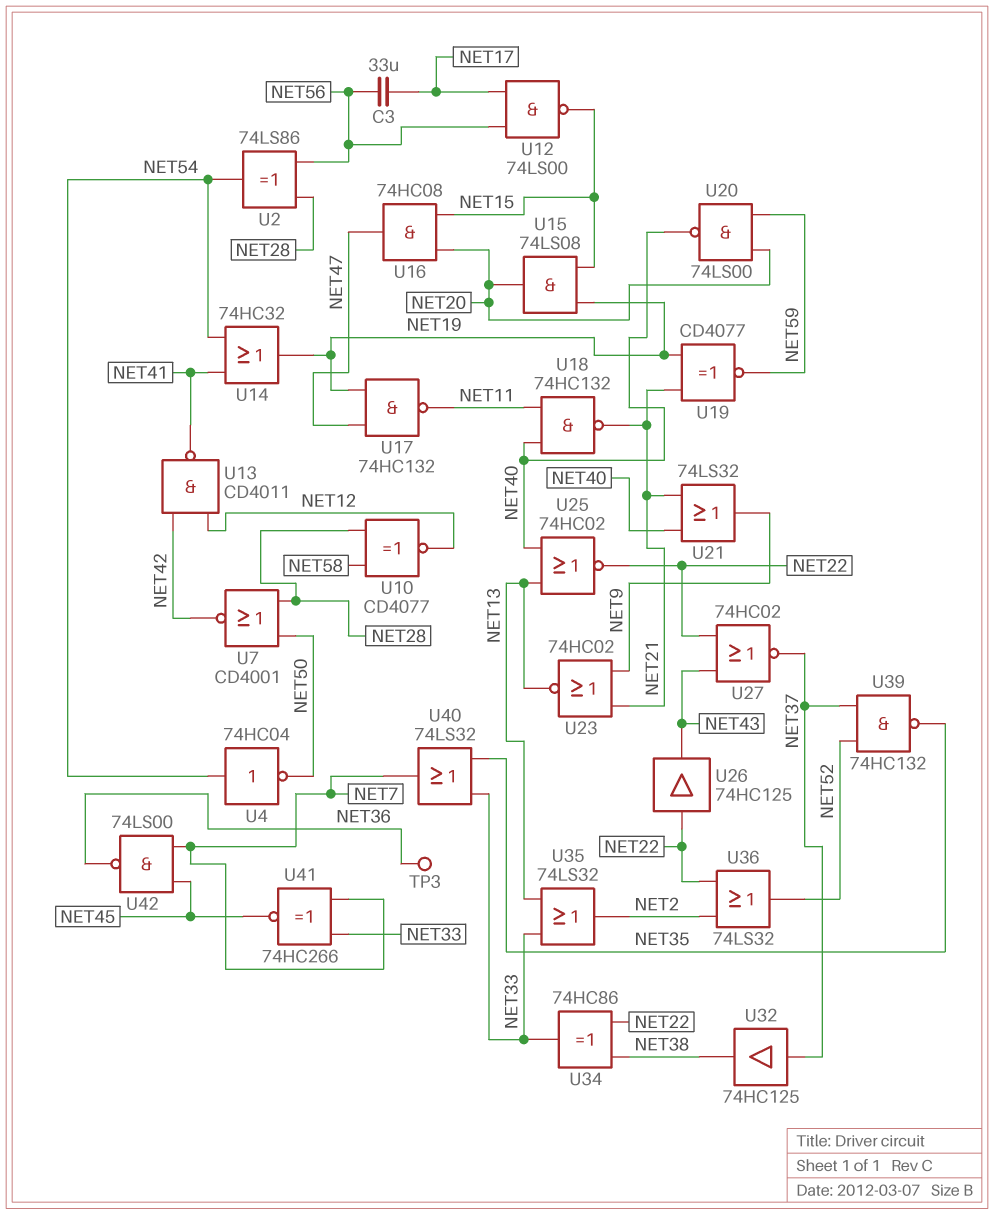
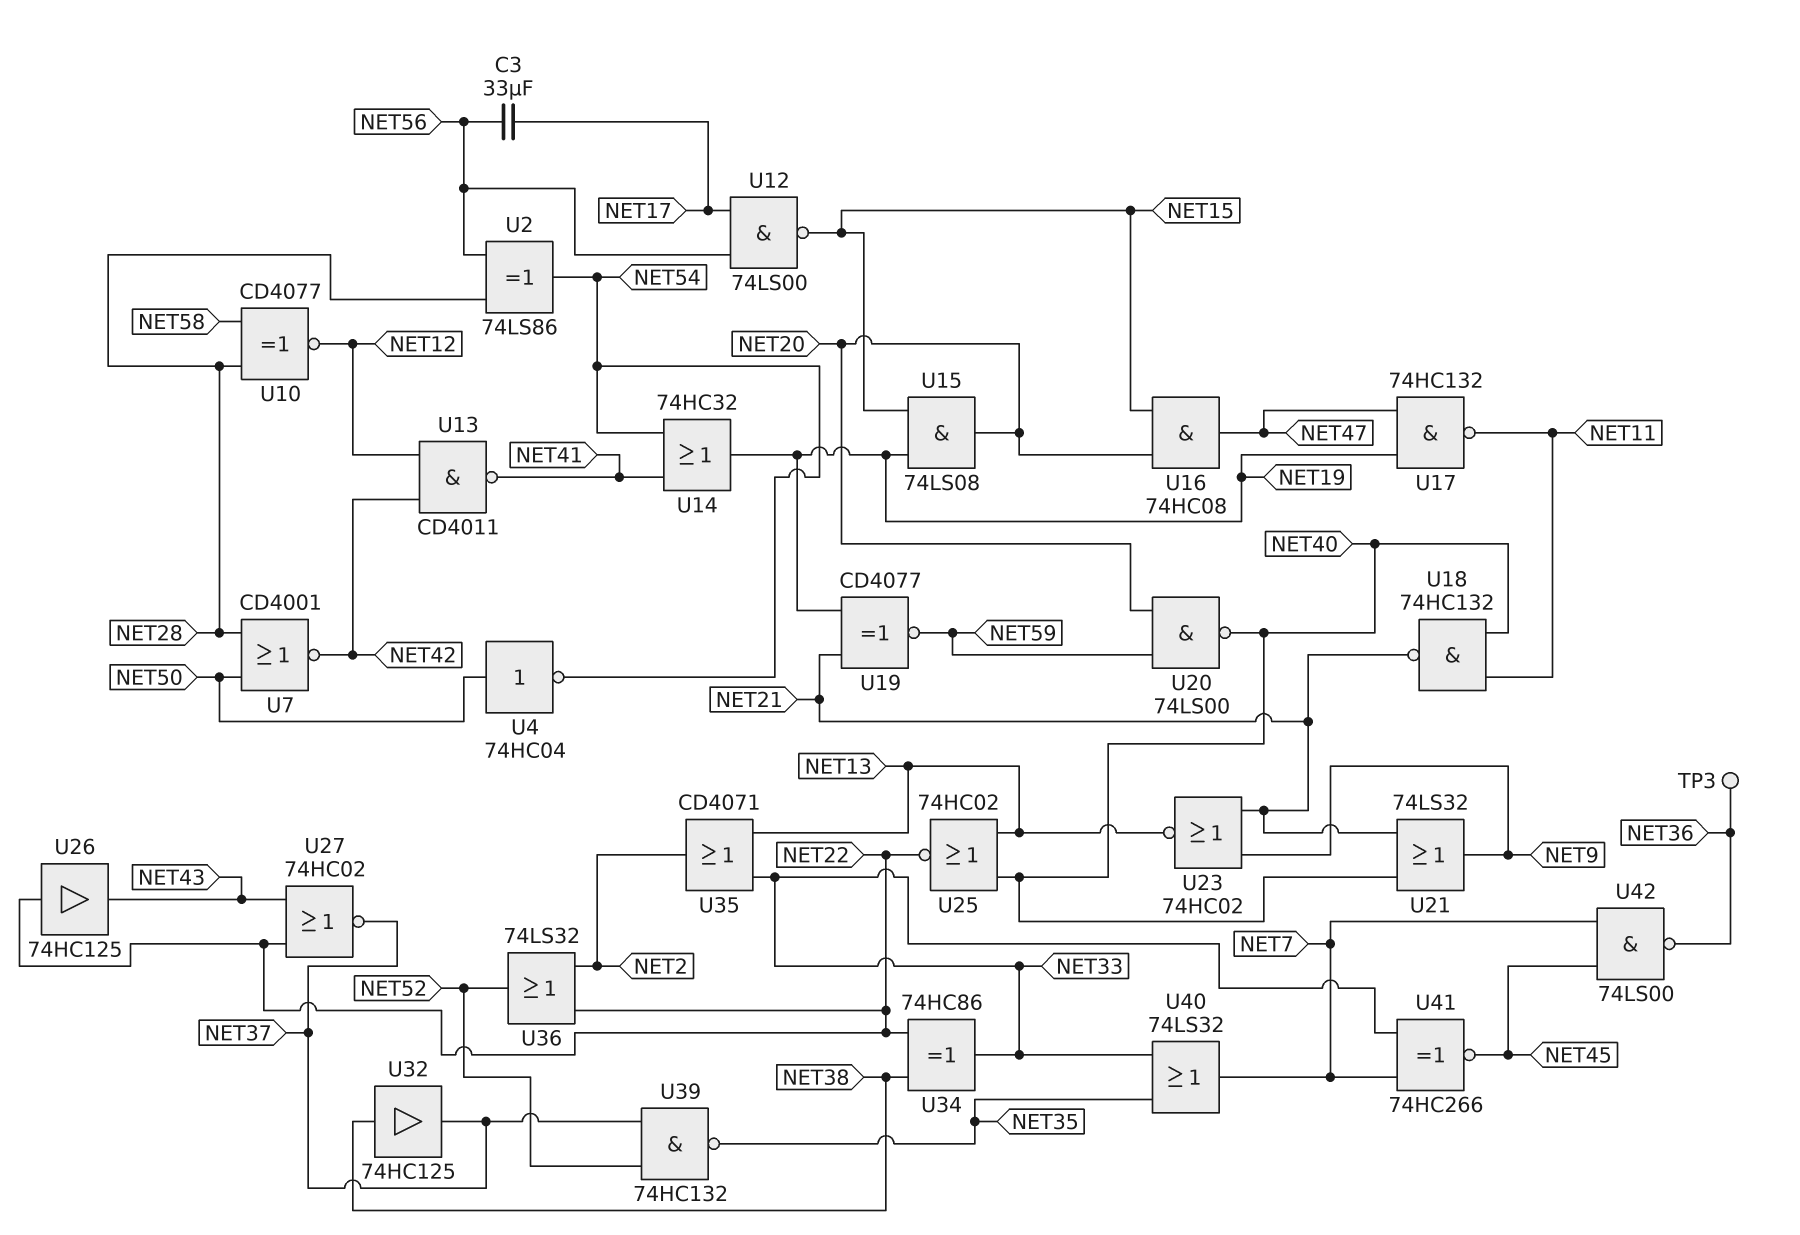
U4: NOT 74HC04 (in NET54, out NET50) -> NOT 74HC04 (in NET50, out NET54)
U32: buffer 74HC125 (in NET37, out NET38) -> buffer 74HC125 (in NET38, out NET37)
U35: OR 74LS32 (in NET13, in NET33, out NET2) -> OR CD4071 (in NET13, in NET33, out NET2)

